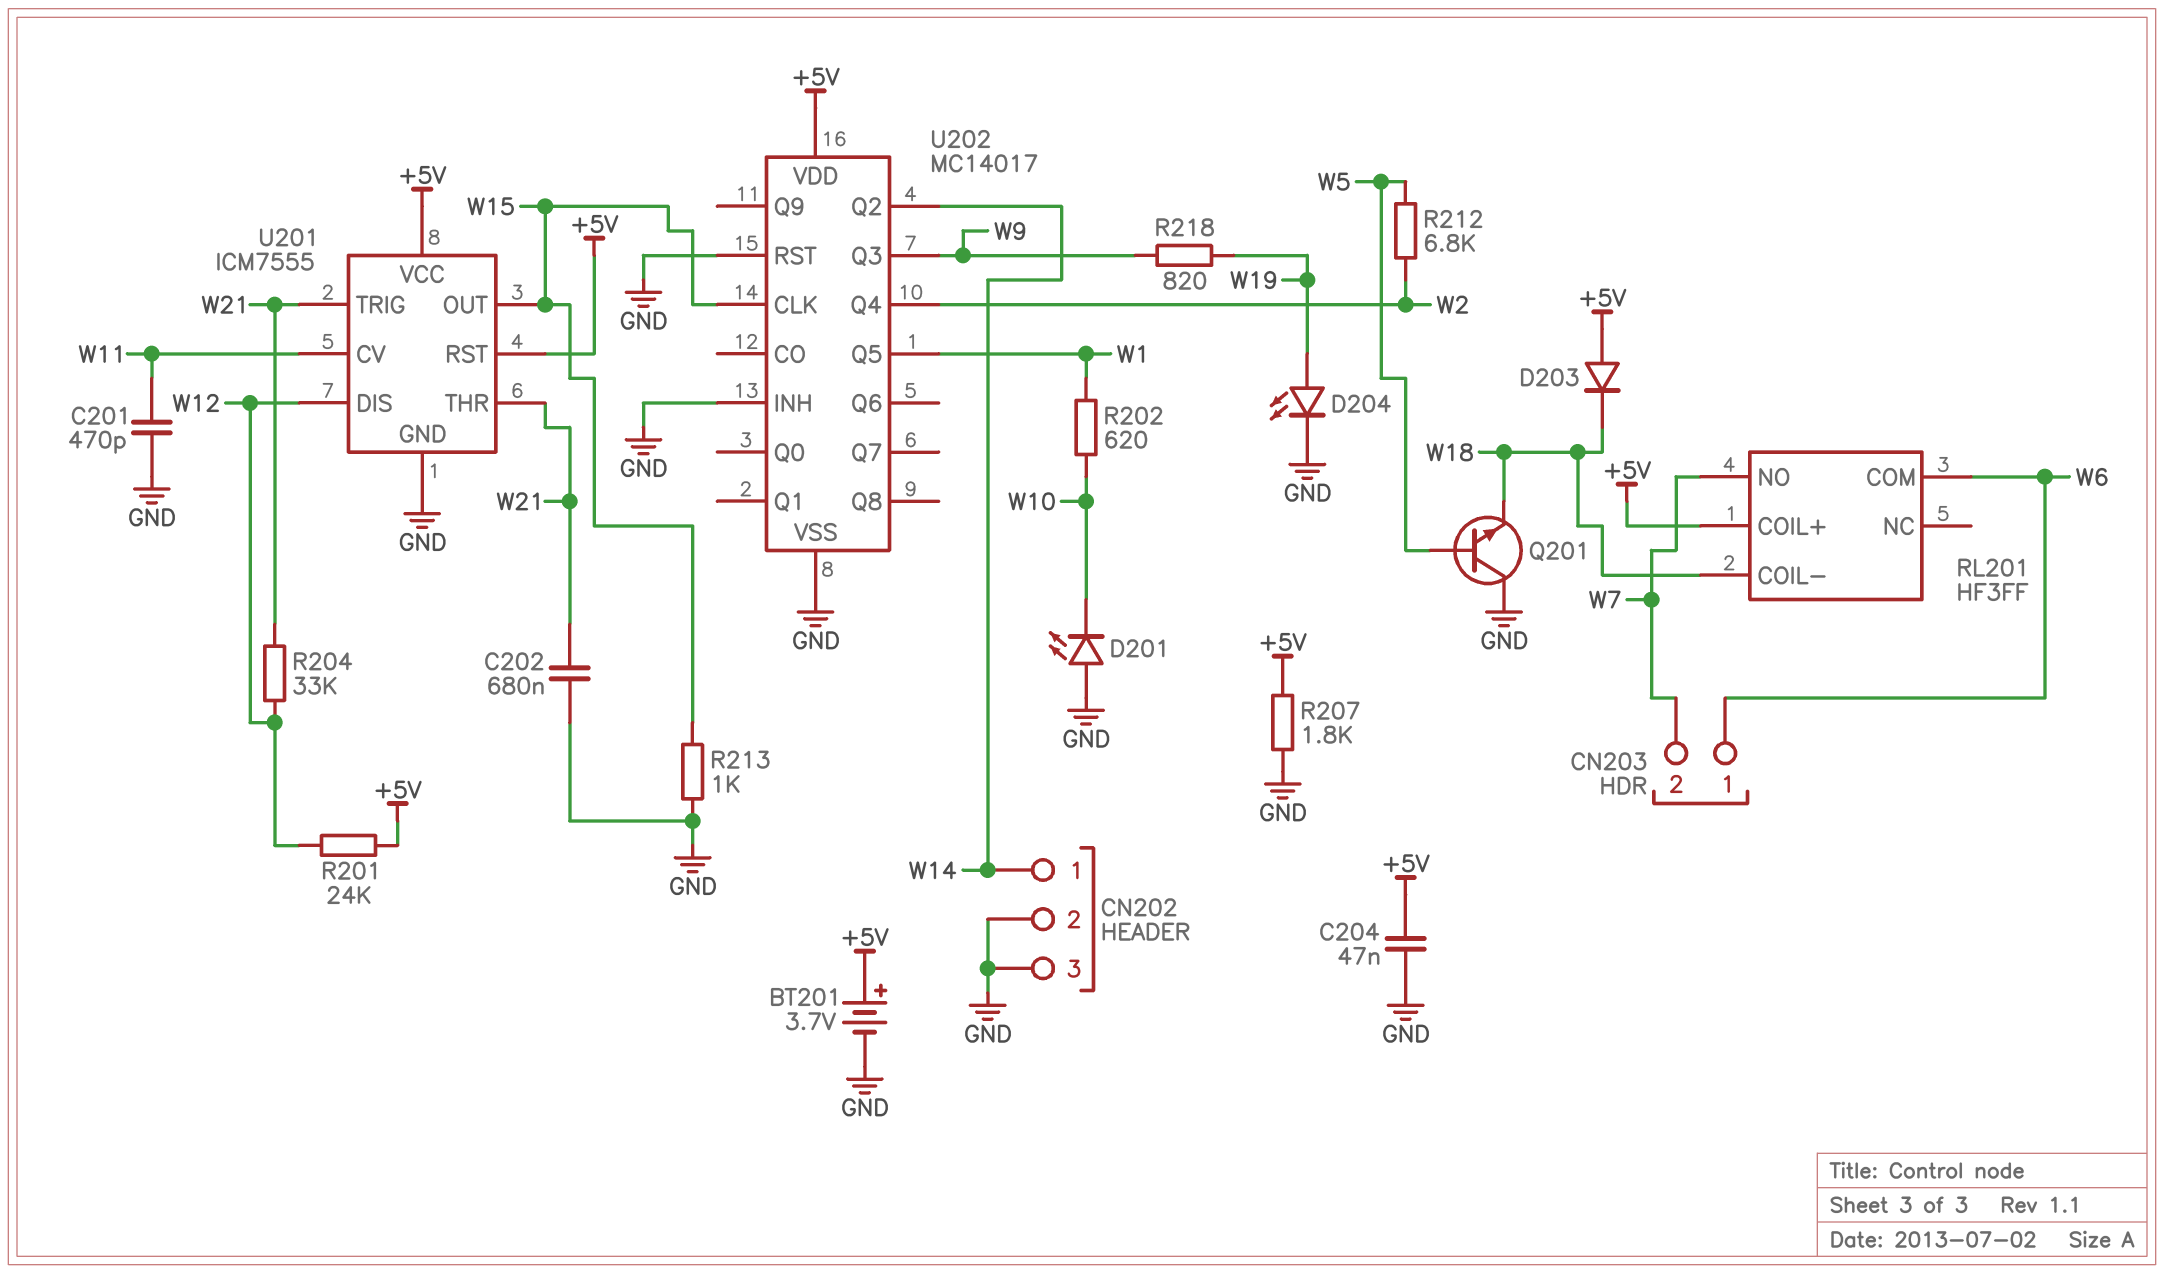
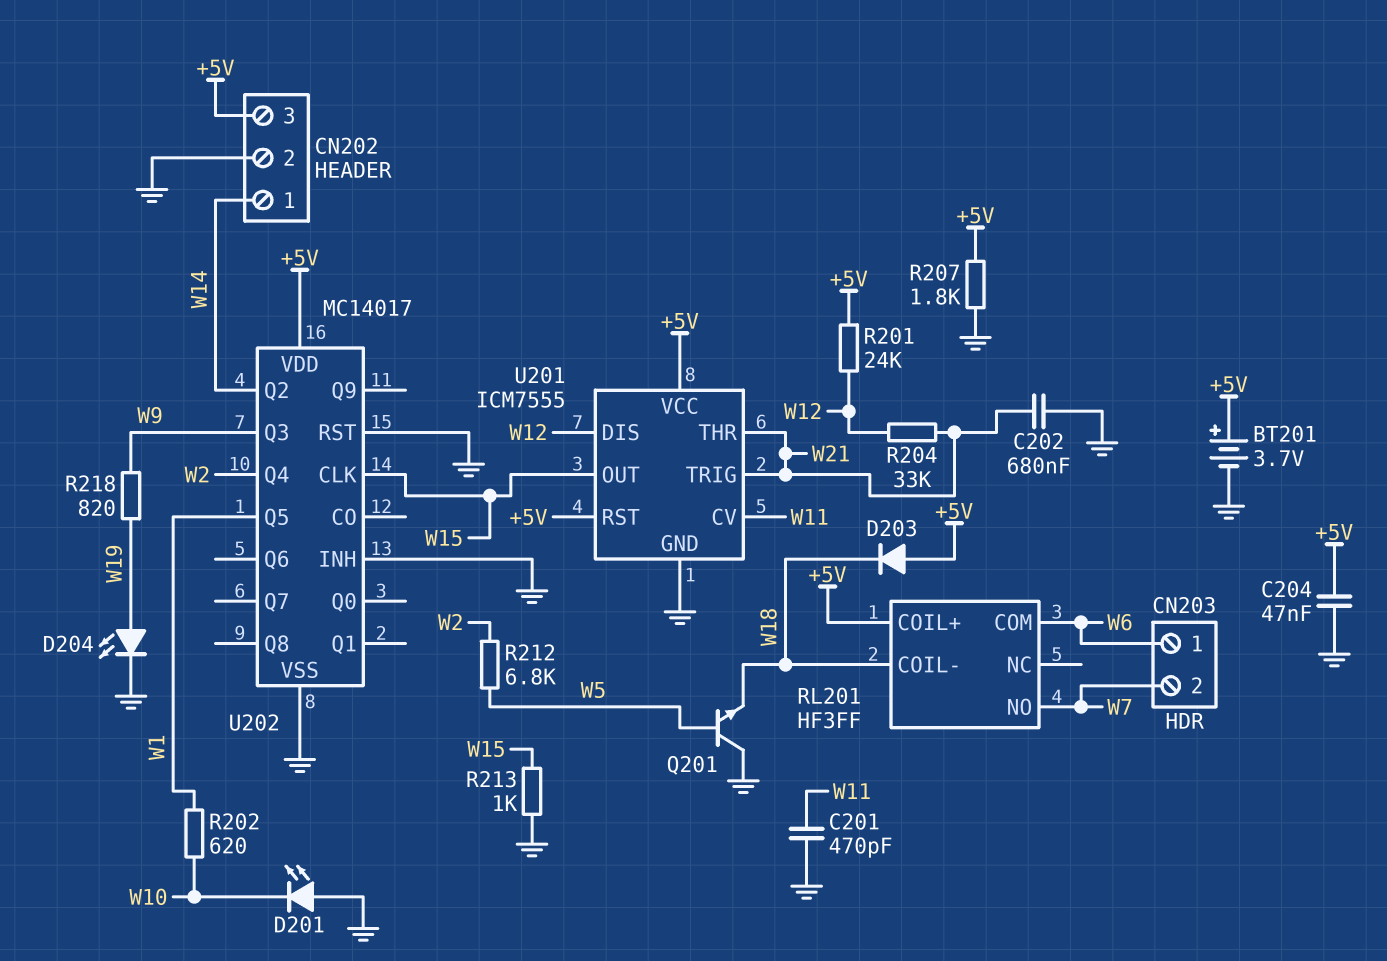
CN202 pin 3: GND -> +5V

